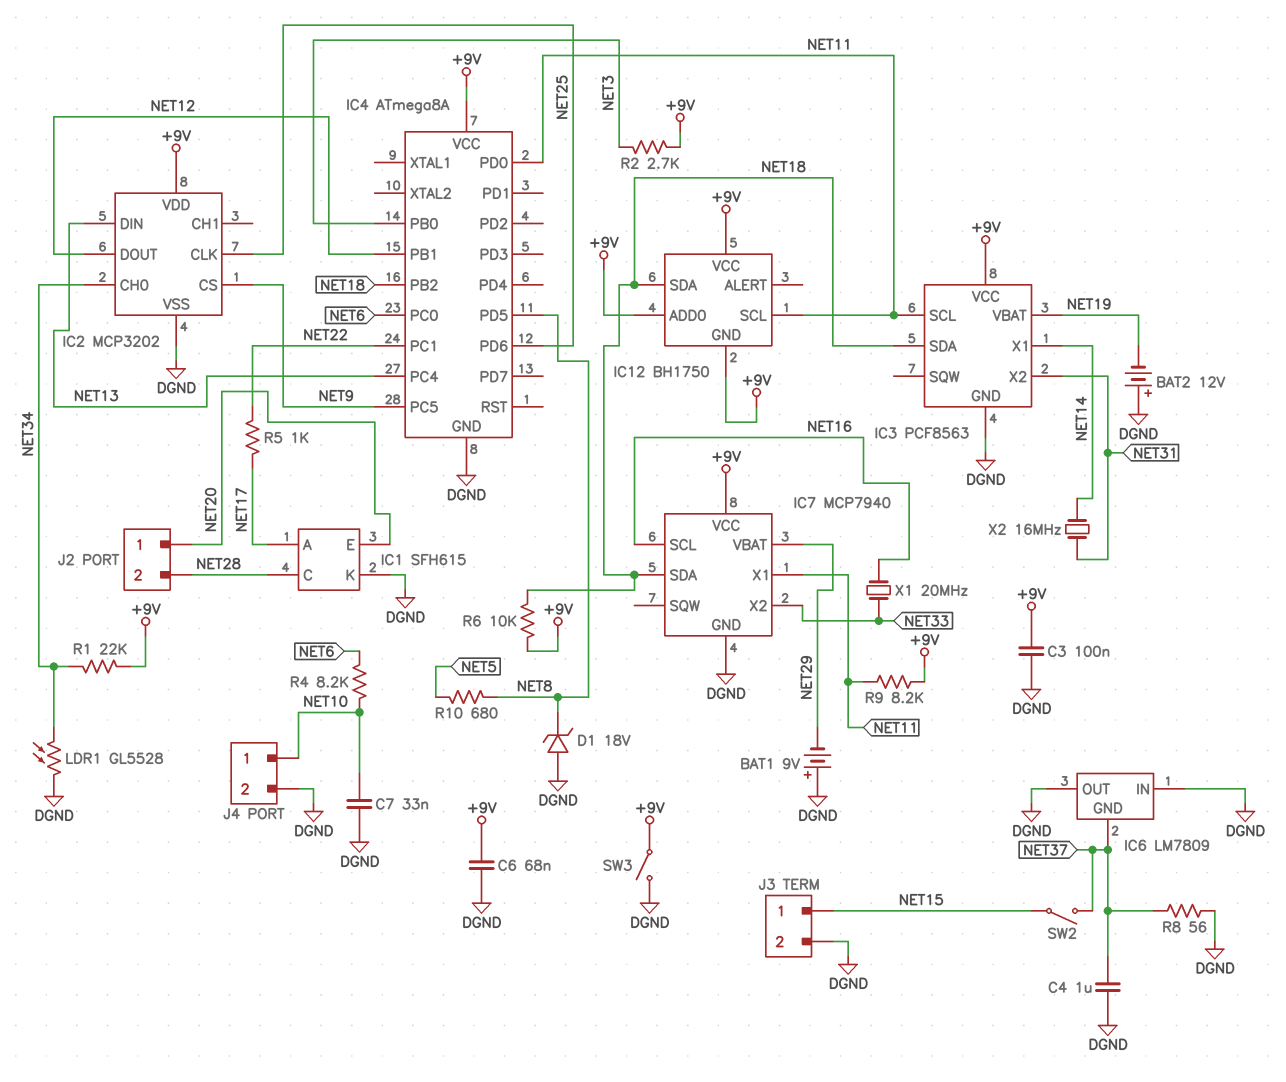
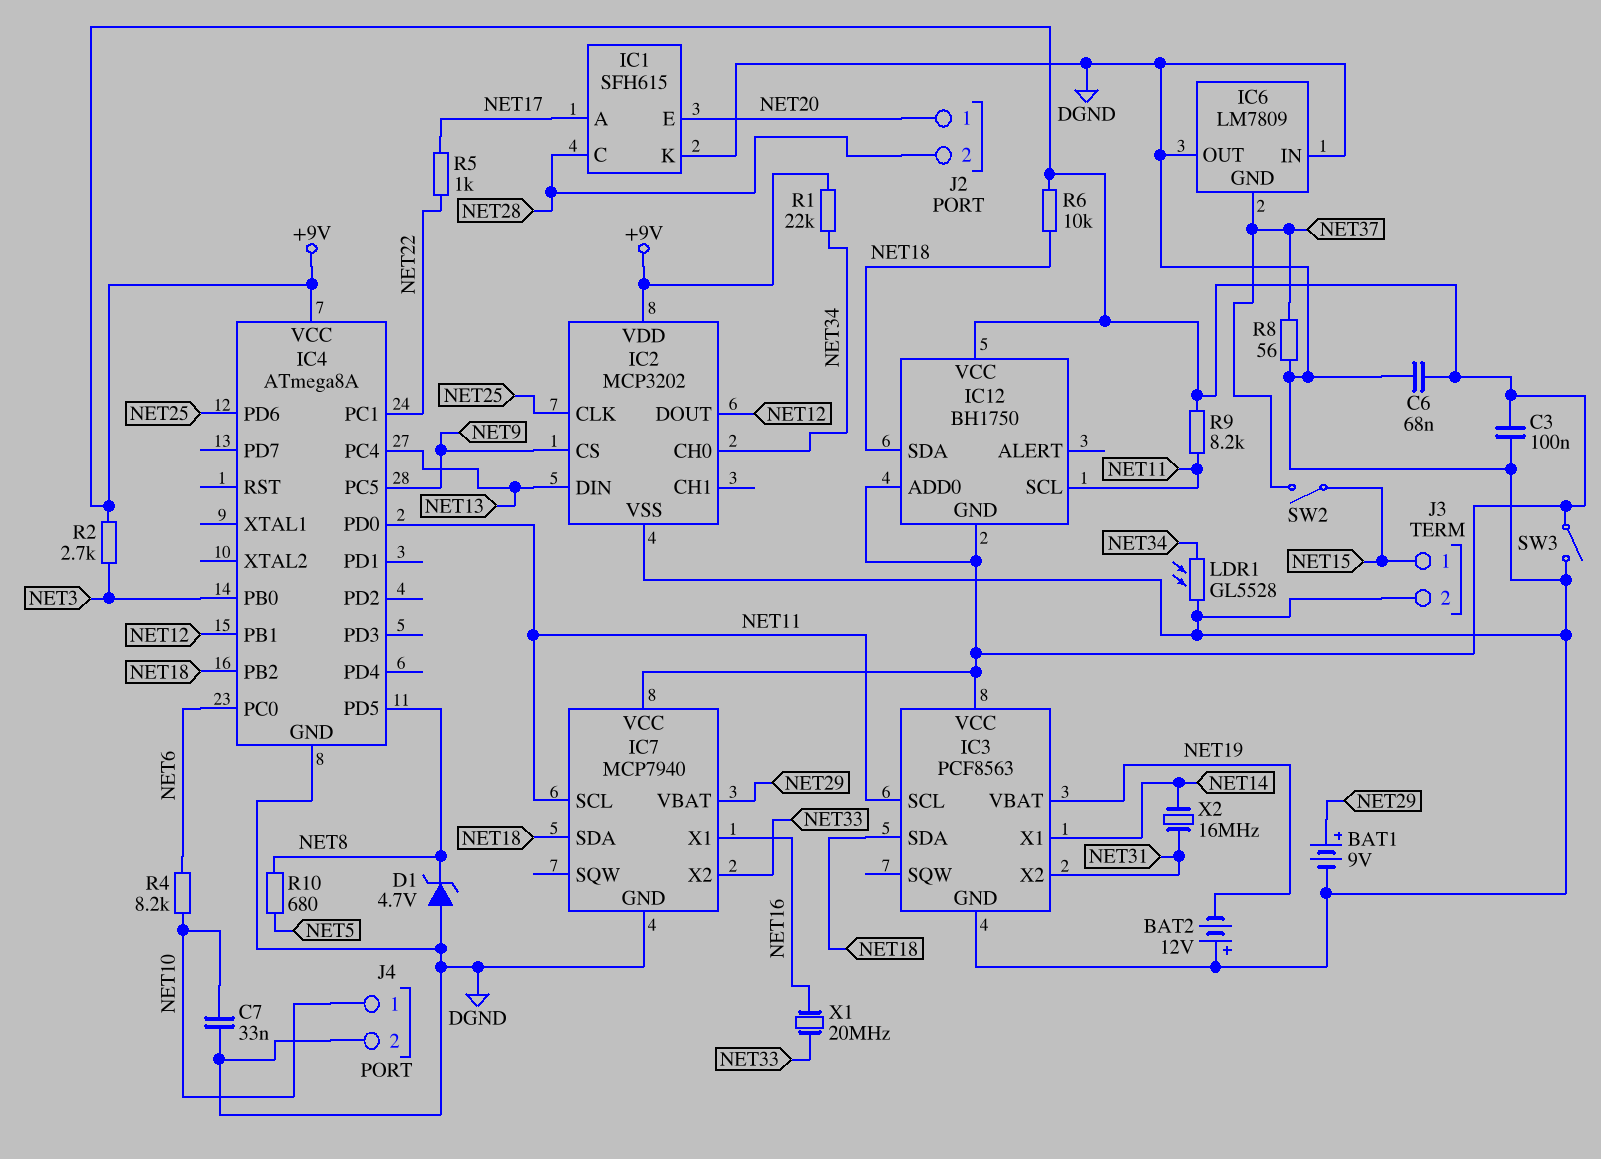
BAT1: 9V (plus DGND, minus NET29) -> 9V (plus NET29, minus DGND)
C4: 1uF (DGND, NET37) -> none
D1: zener 18V (A DGND, K NET8) -> zener 4.7V (A DGND, K NET8)
IC7 pin SCL: NET16 -> NET11
IC7 pin X1: NET11 -> NET16

